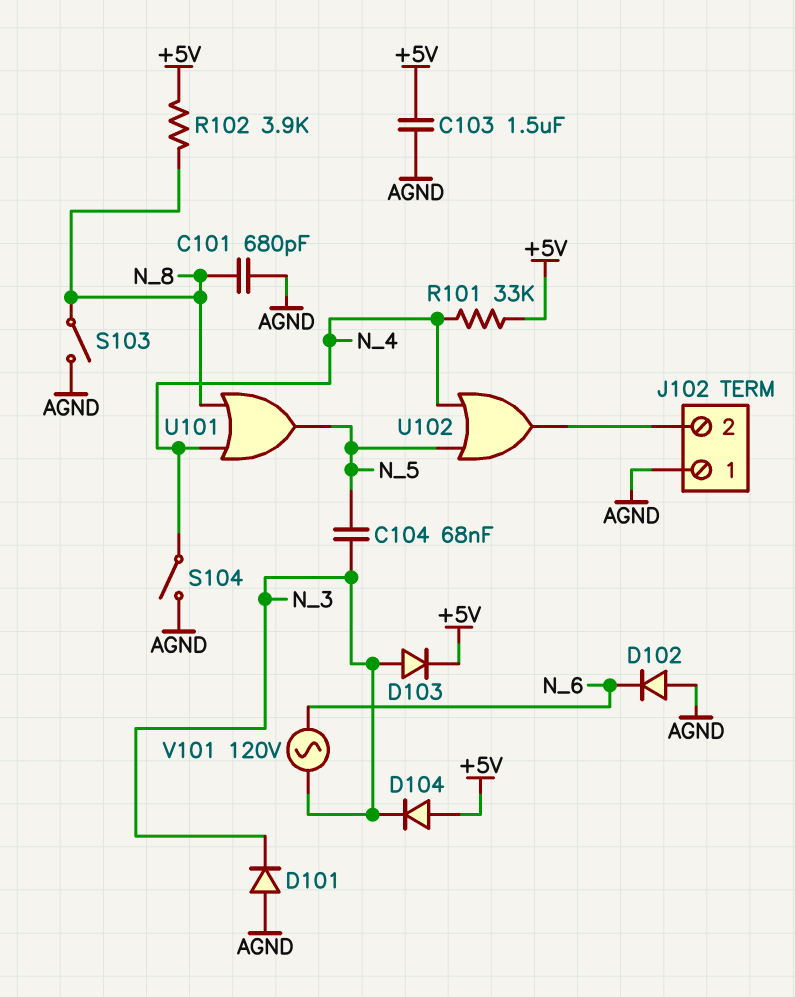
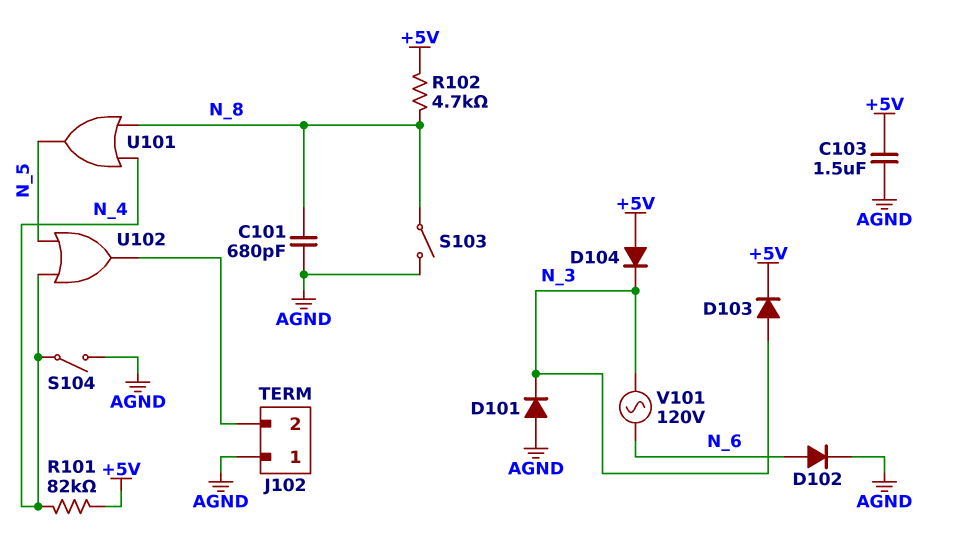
C104: 68nF (N_3, N_5) -> none
D102: diode (A AGND, K N_6) -> diode (A N_6, K AGND)
R101: 33k (+5V, N_4) -> 82k (+5V, N_4)
R102: 3.9k (+5V, N_8) -> 4.7k (+5V, N_8)

